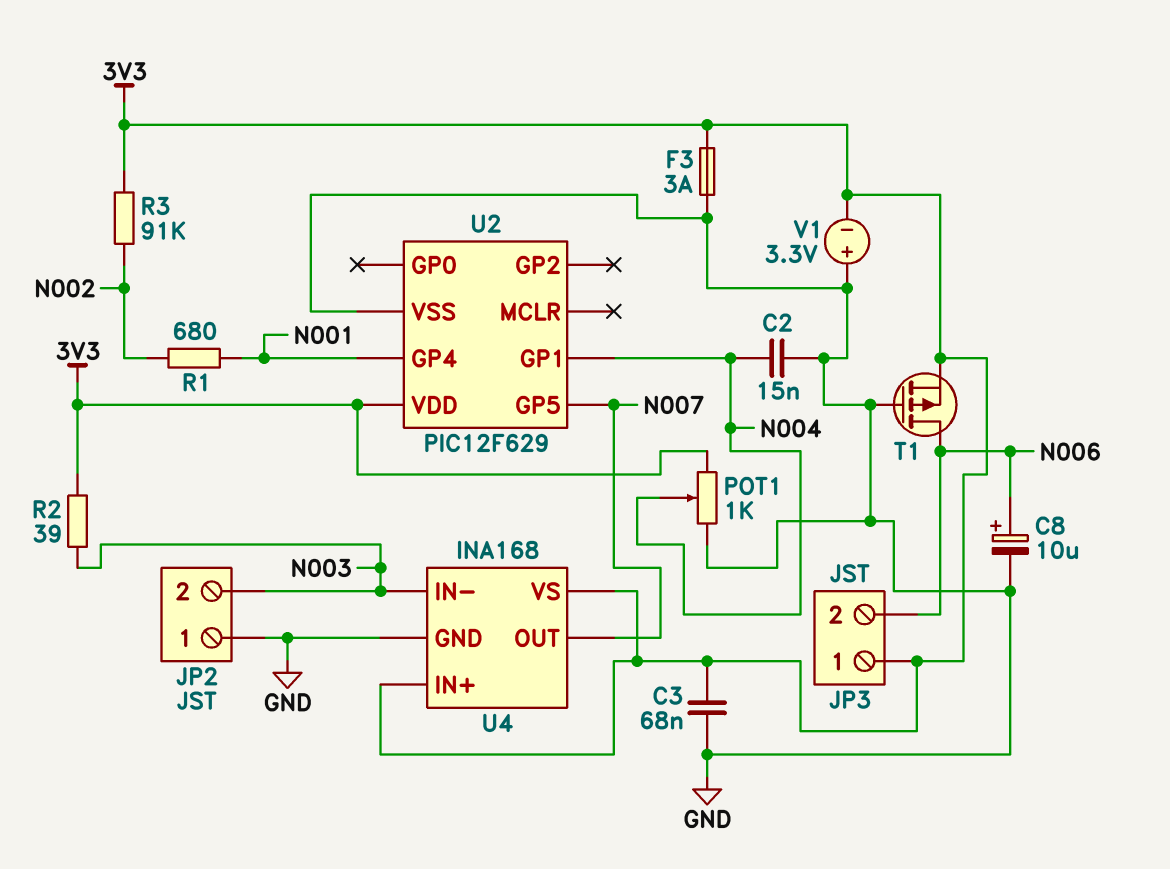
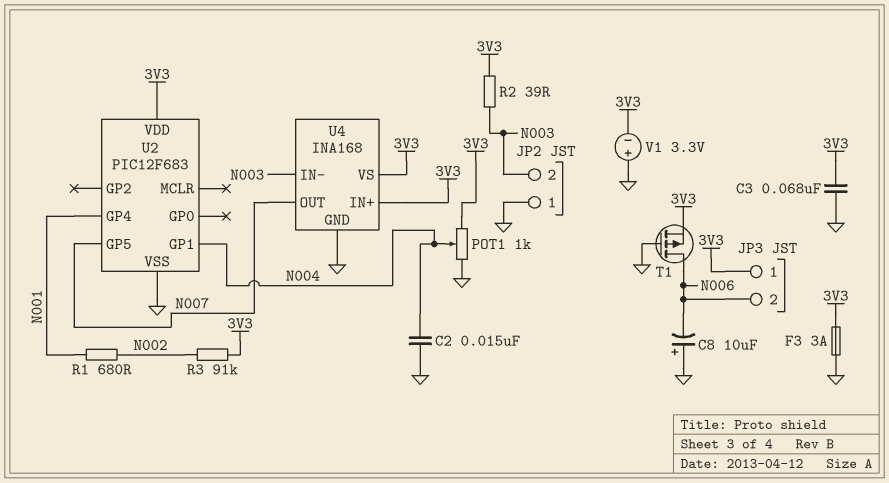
C8: 10uF (plus N006, minus GND) -> 10uF (plus GND, minus N006)
U2: PIC12F629 -> PIC12F683

